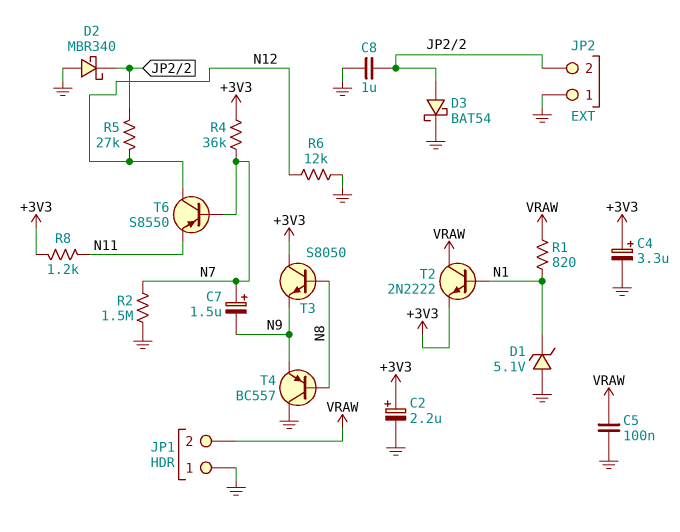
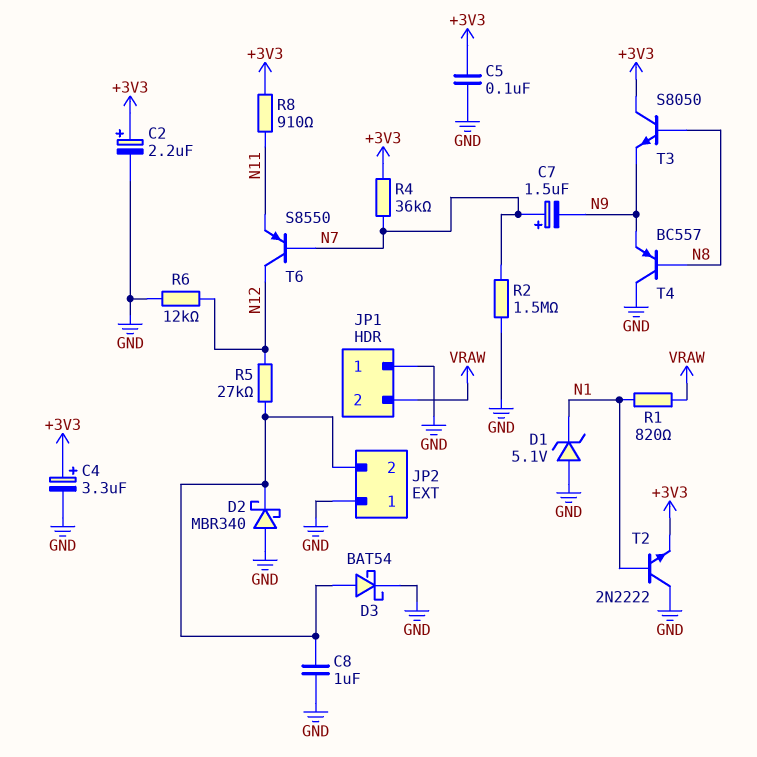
C5: 100nF (GND, VRAW) -> 100nF (+3V3, GND)
R8: 1.2k (+3V3, N11) -> 910 (+3V3, N11)
T2: NPN 2N2222 (B N1, C VRAW, E +3V3) -> NPN 2N2222 (B N1, C GND, E +3V3)

